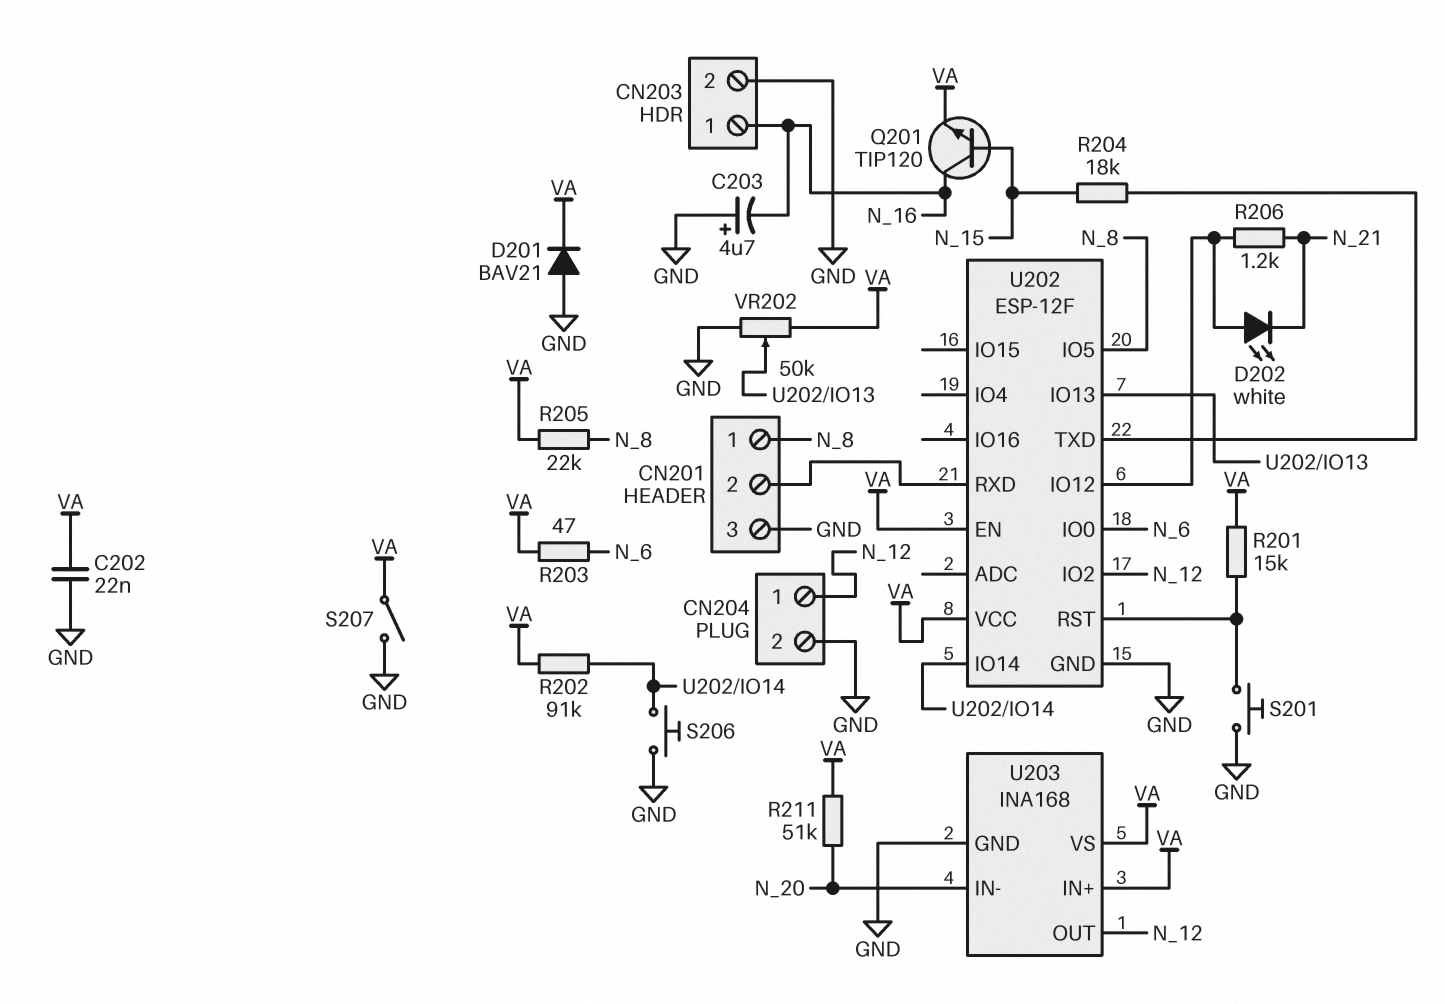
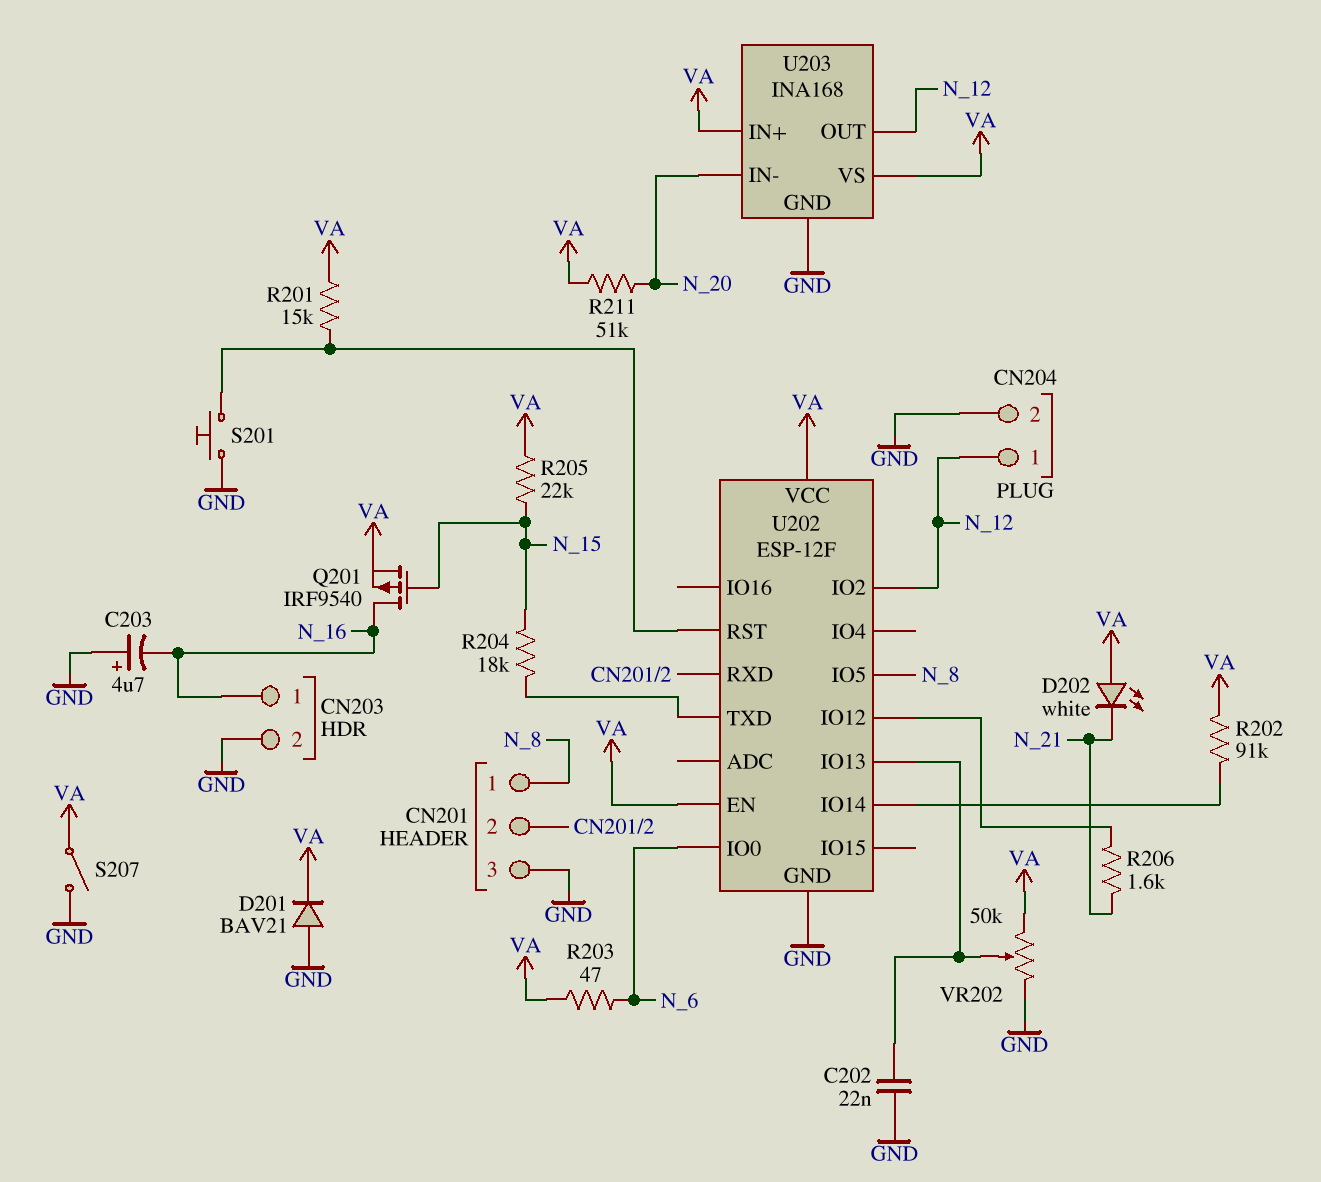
C202: 22nF (GND, VA) -> 22nF (GND, U202/IO13)
D202: LED white (A U202/IO12, K N_21) -> LED white (A VA, K N_21)
Q201: NPN TIP120 (B N_15, C N_16, E VA) -> PMOS IRF9540 (G N_15, D N_16, S VA)
R205: 22k (N_8, VA) -> 22k (N_15, VA)
R206: 1.2k (N_21, U202/IO12) -> 1.6k (N_21, U202/IO12)
S206: button (GND, U202/IO14) -> none

